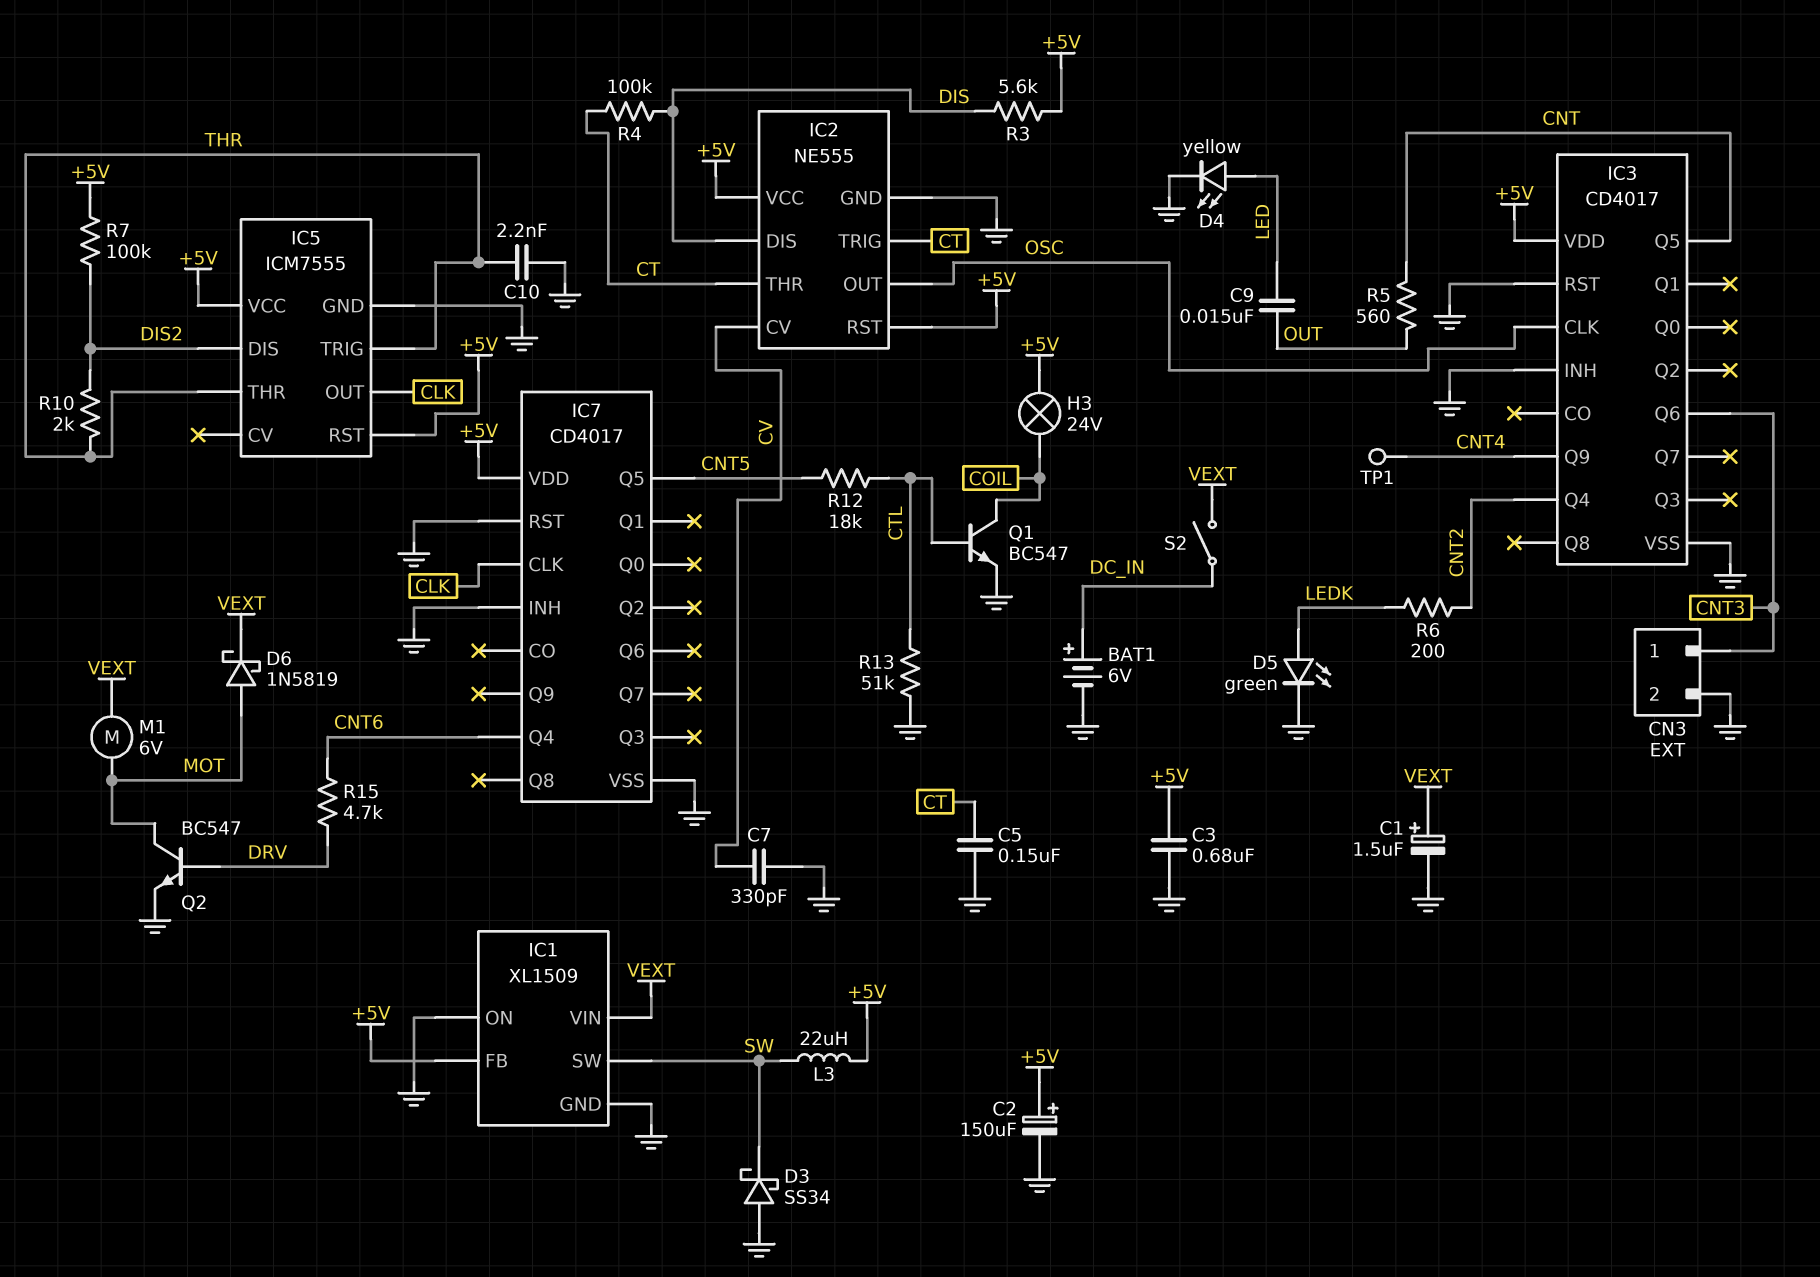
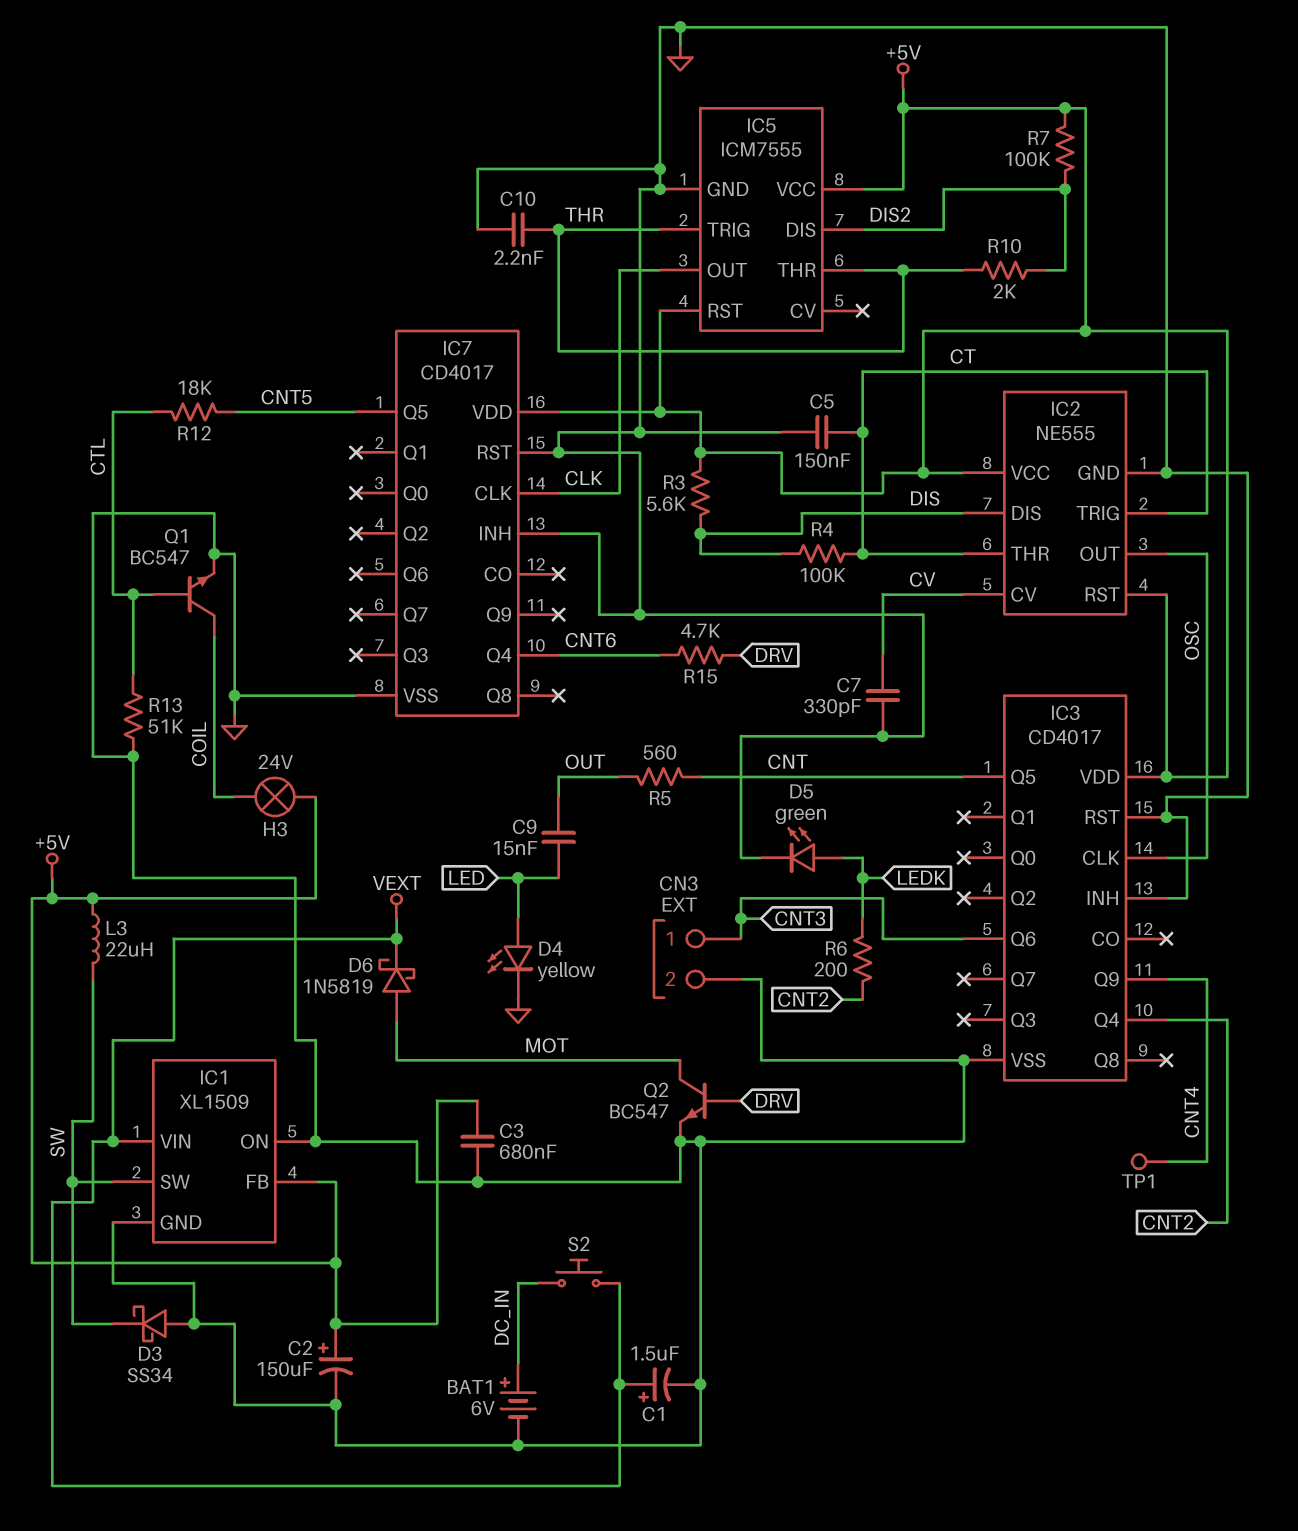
M1: motor 6V (MOT, VEXT) -> none
S2: switch (DC_IN, VEXT) -> button (DC_IN, VEXT)

